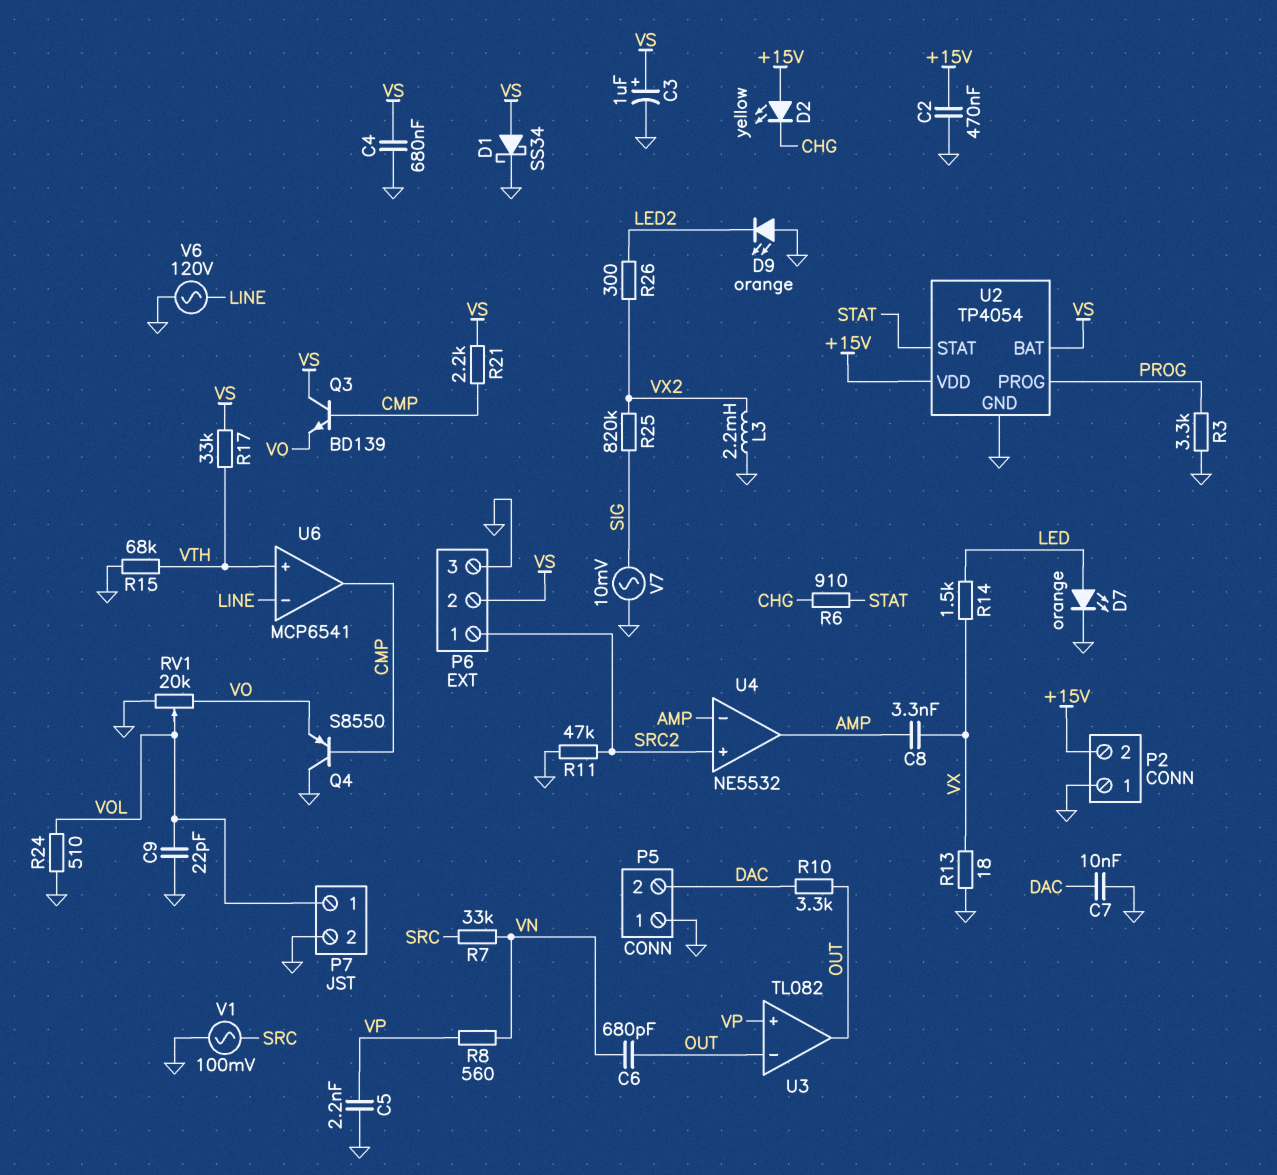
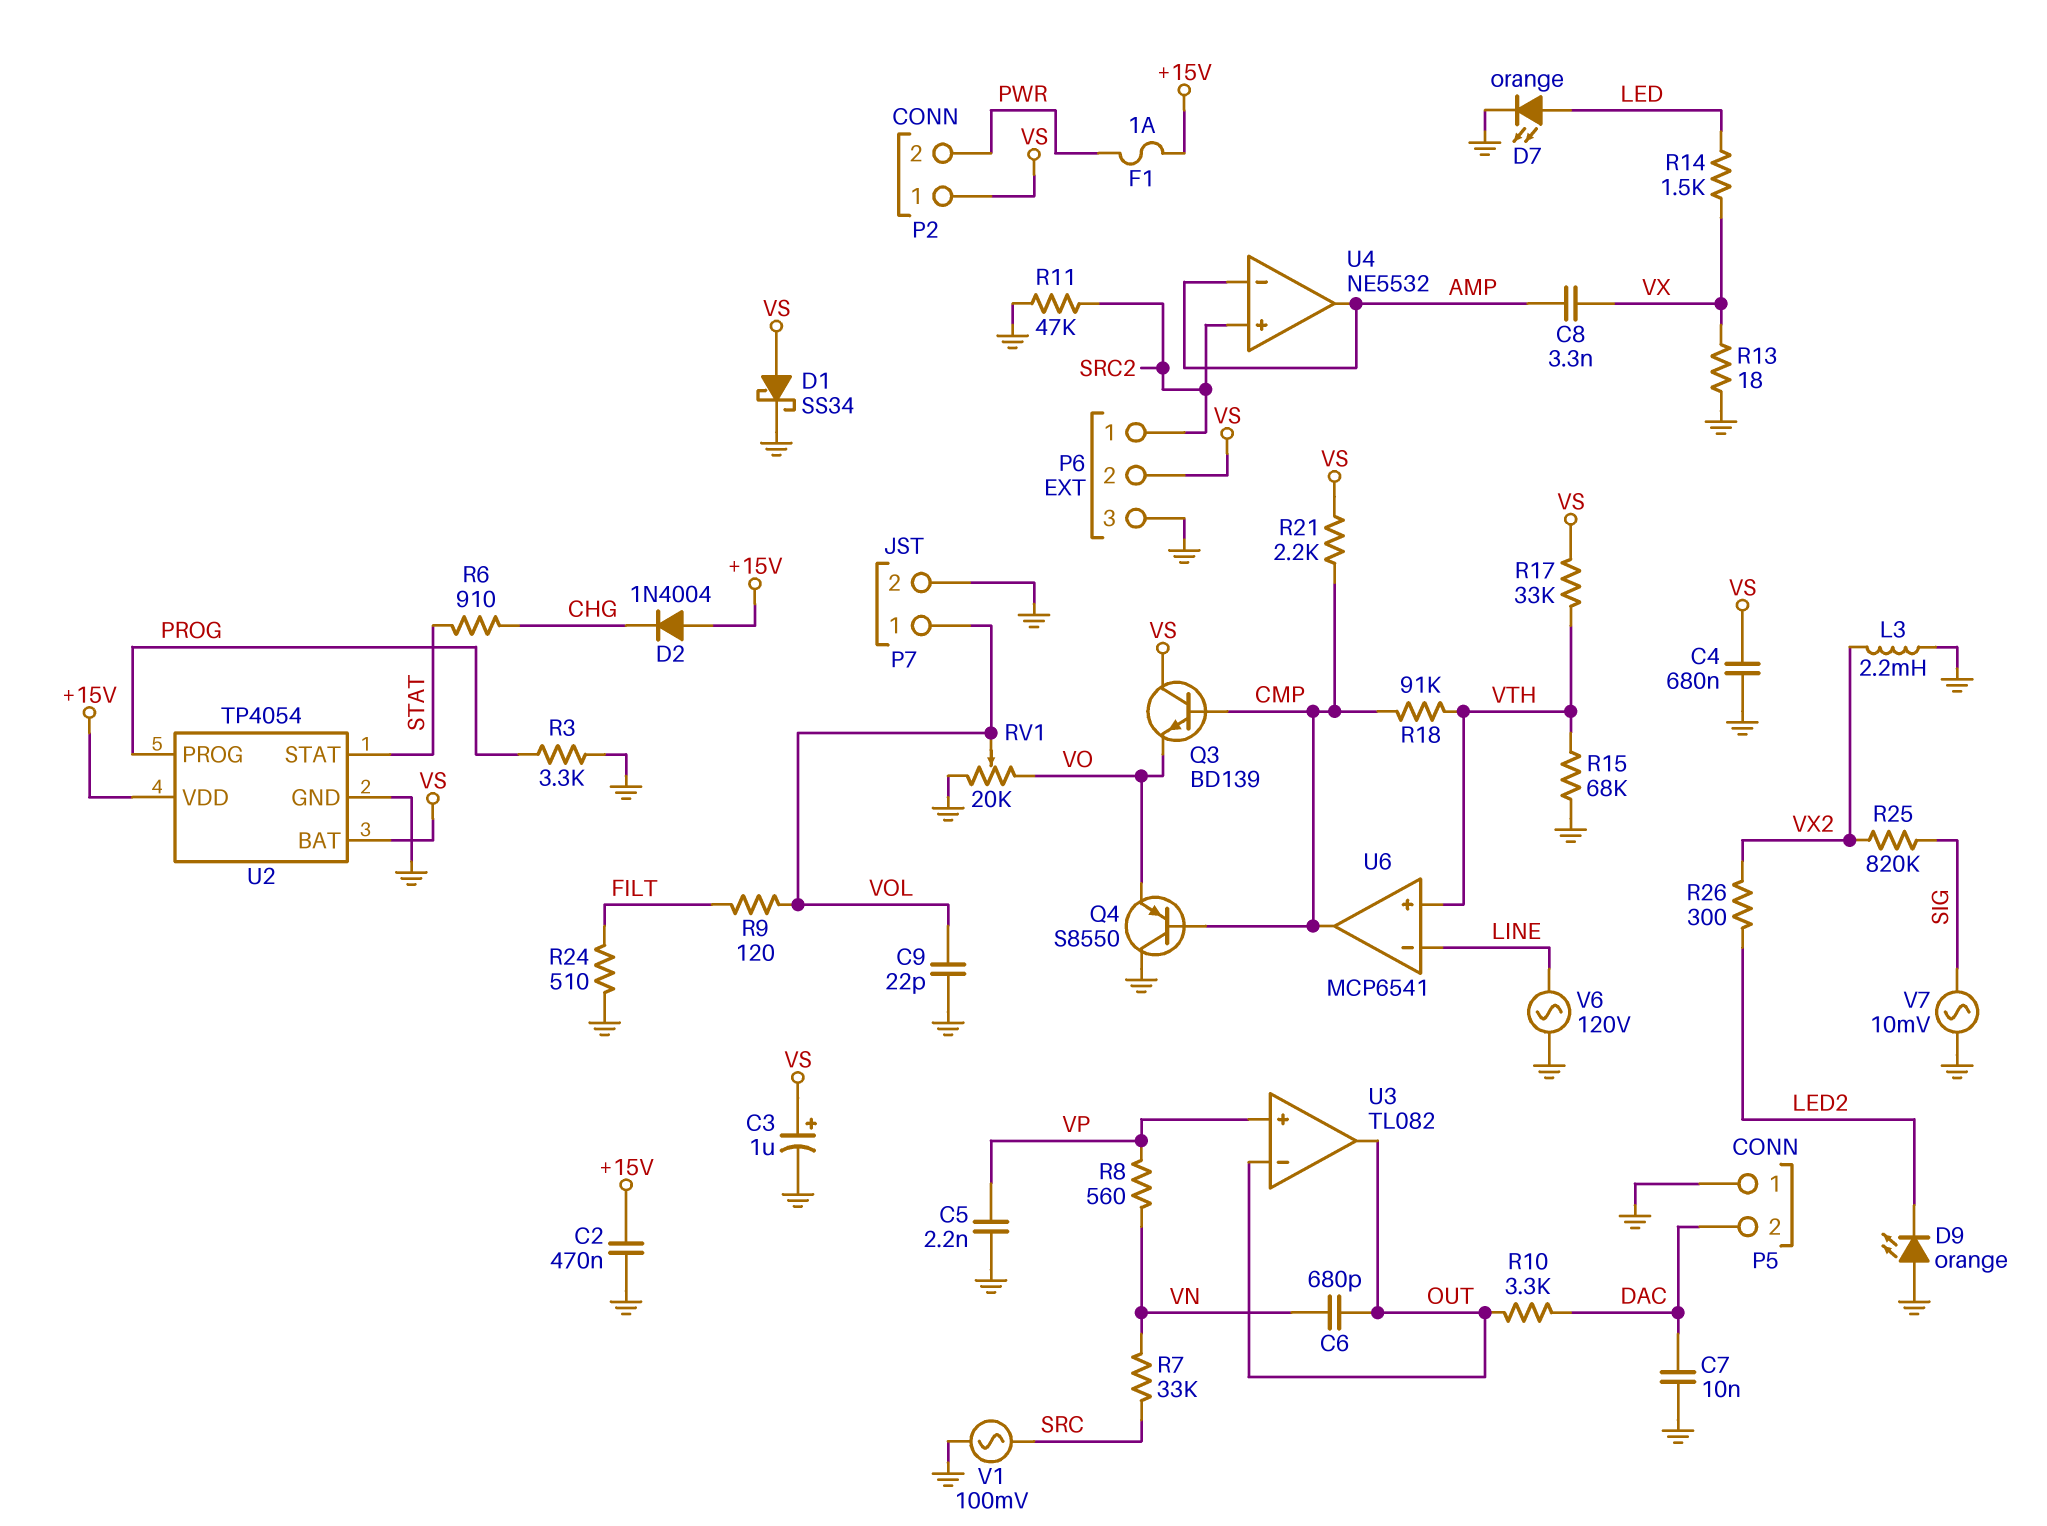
D2: LED yellow (A +15V, K CHG) -> diode 1N4004 (A +15V, K CHG)
F1: none -> 1A (+15V, PWR)
P2 pin 1: GND -> VS
P2 pin 2: +15V -> PWR
R9: none -> 120 (FILT, VOL)
R18: none -> 91k (CMP, VTH)
R24: 510 (GND, VOL) -> 510 (FILT, GND)

